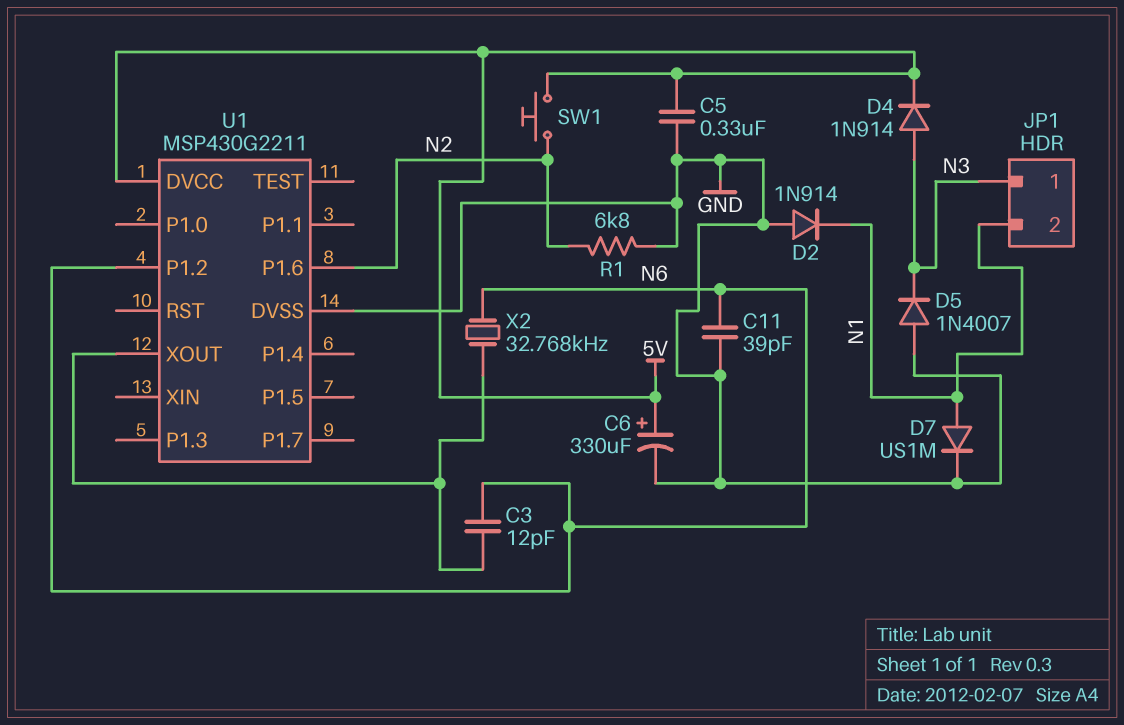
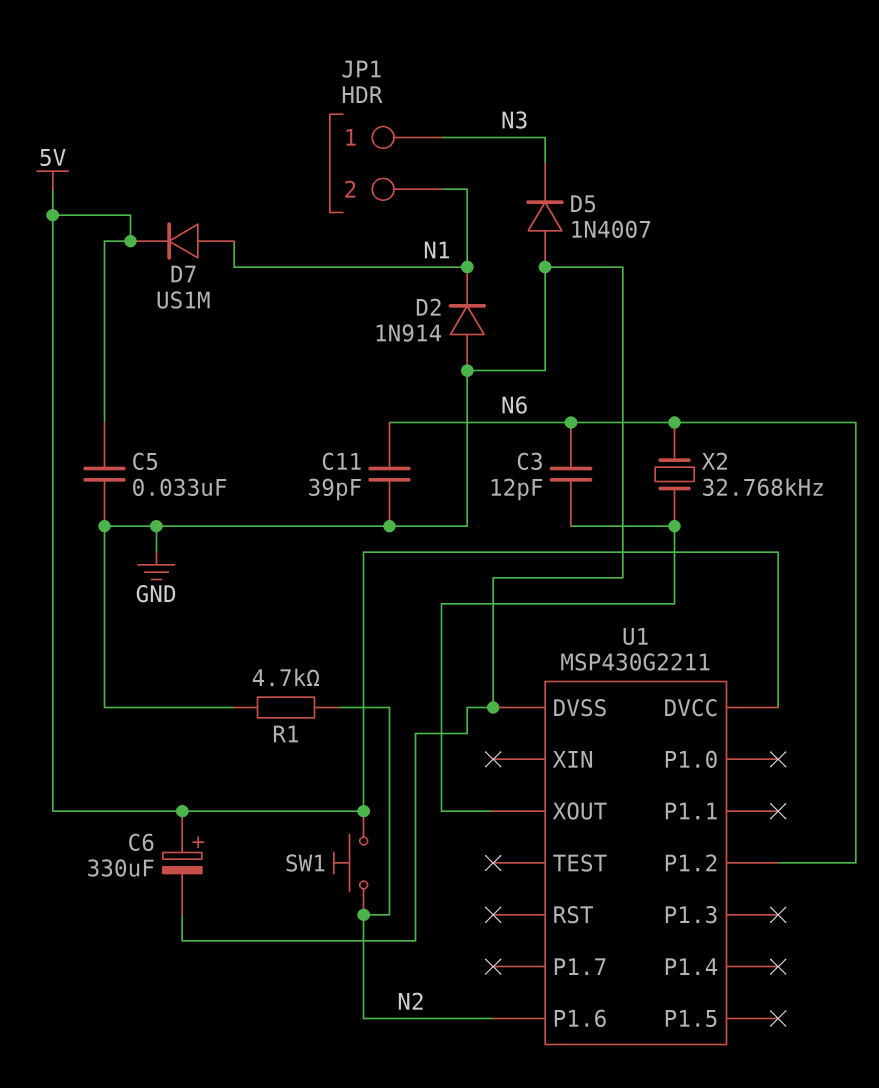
C5: 330nF (5V, GND) -> 33nF (5V, GND)
D4: diode 1N914 (A N3, K 5V) -> none
D7: diode US1M (A N1, K GND) -> diode US1M (A N1, K 5V)
R1: 6.8k (GND, N2) -> 4.7k (GND, N2)

